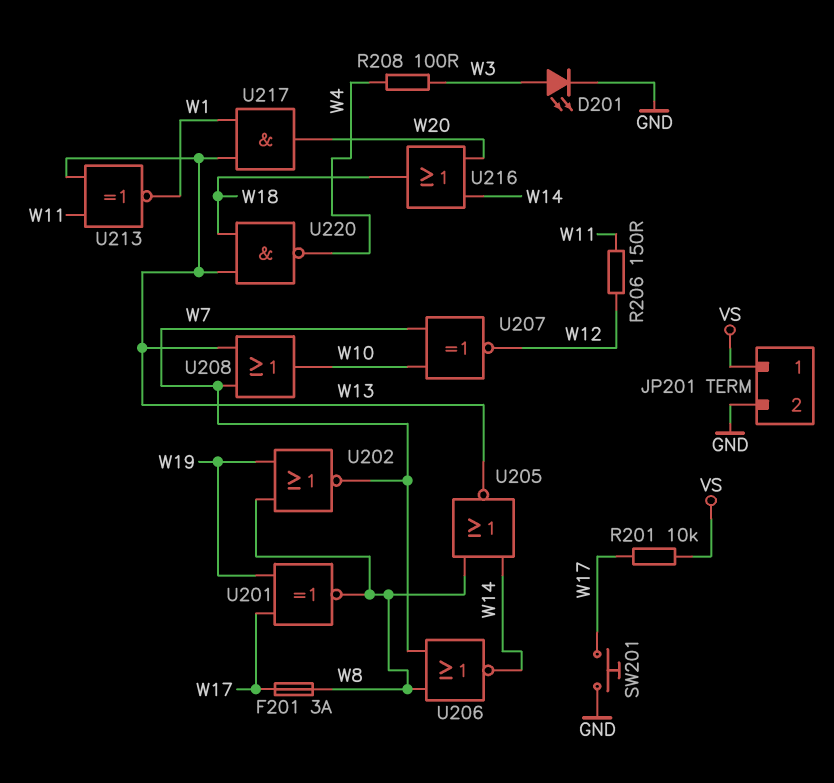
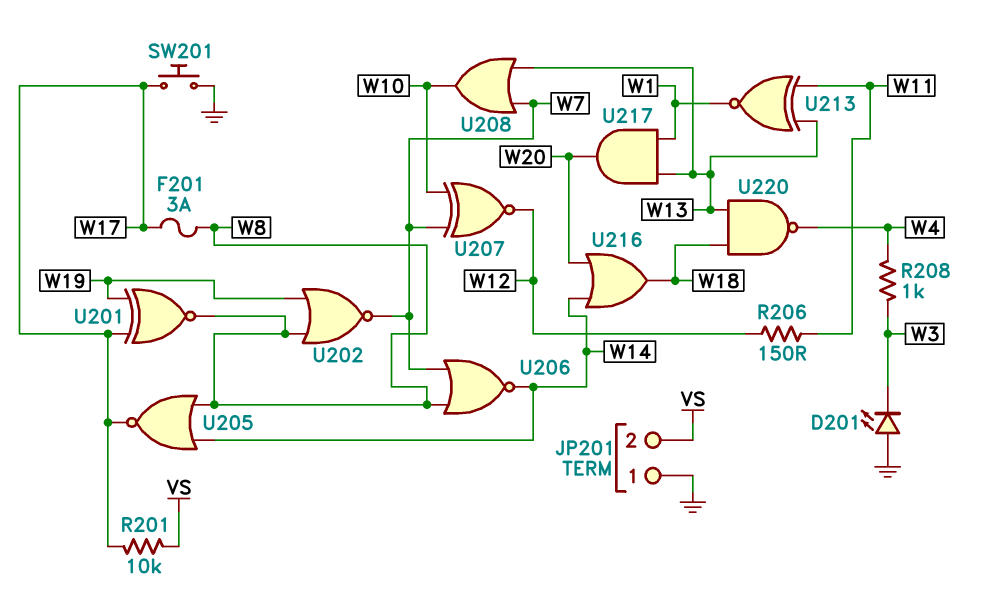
D201: LED (A W3, K GND) -> LED (A GND, K W3)
JP201 pin 1: VS -> GND
JP201 pin 2: GND -> VS
R208: 100 (W3, W4) -> 1k (W3, W4)
U205: NOR (in W8, in W14, out W13) -> NOR (in W8, in W14, out W17)

